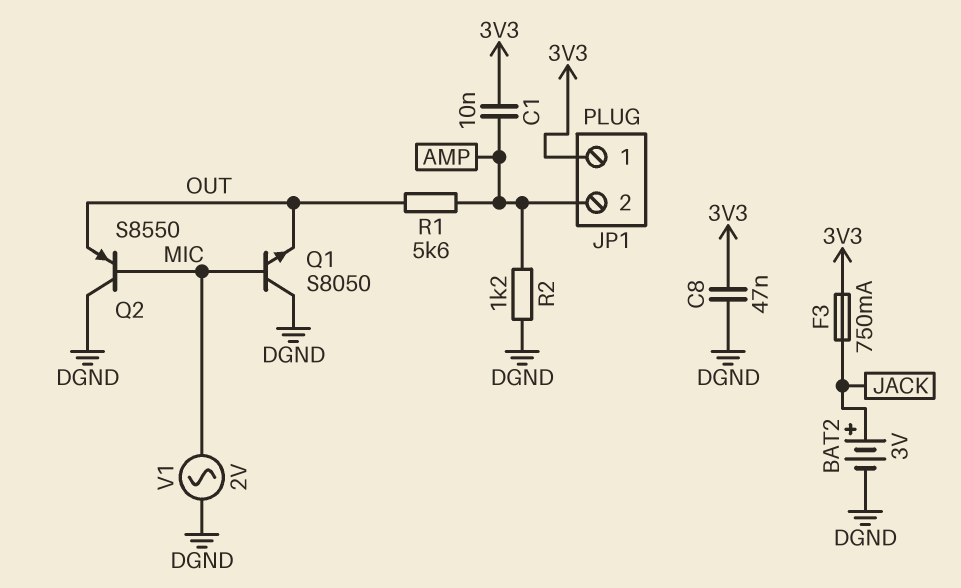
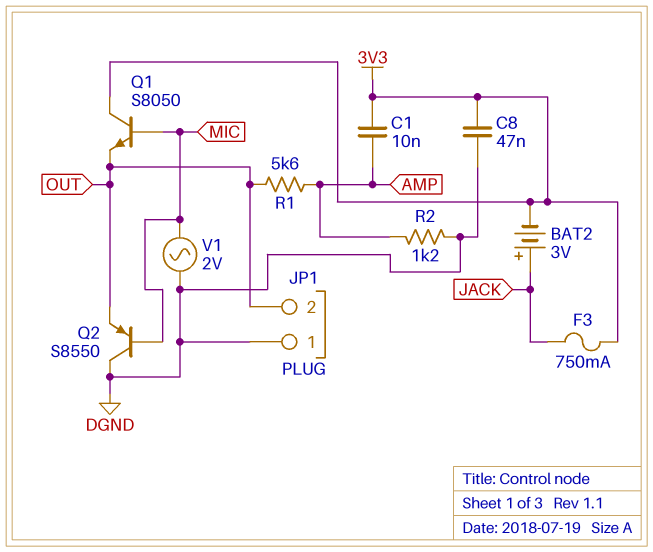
BAT2: 3V (plus JACK, minus DGND) -> 3V (plus JACK, minus 3V3)
JP1 pin 1: 3V3 -> DGND
JP1 pin 2: AMP -> OUT
Q1: NPN S8050 (B MIC, C DGND, E OUT) -> NPN S8050 (B MIC, C 3V3, E OUT)

